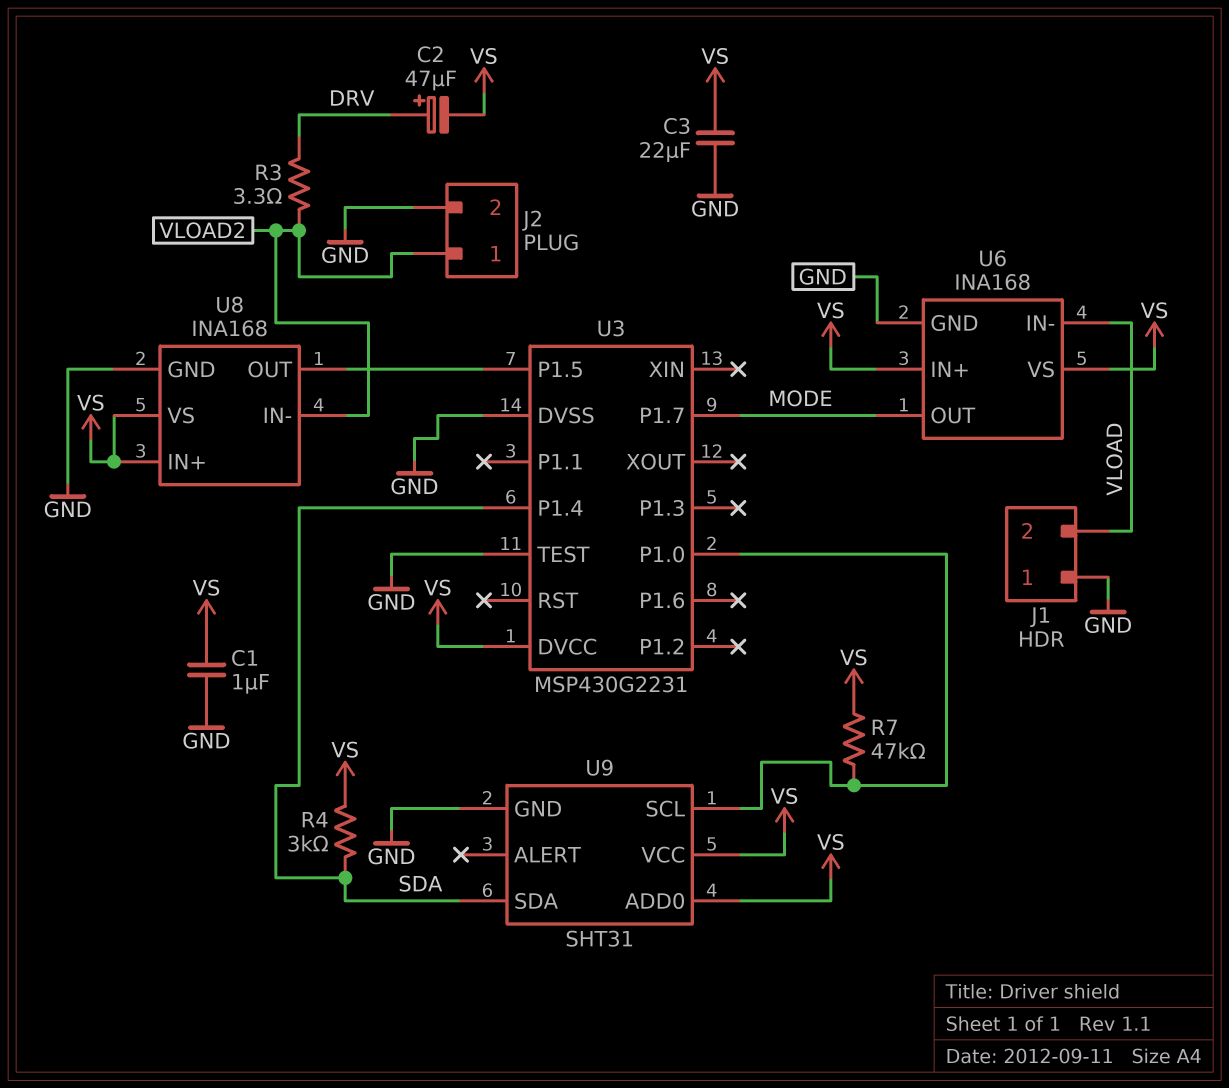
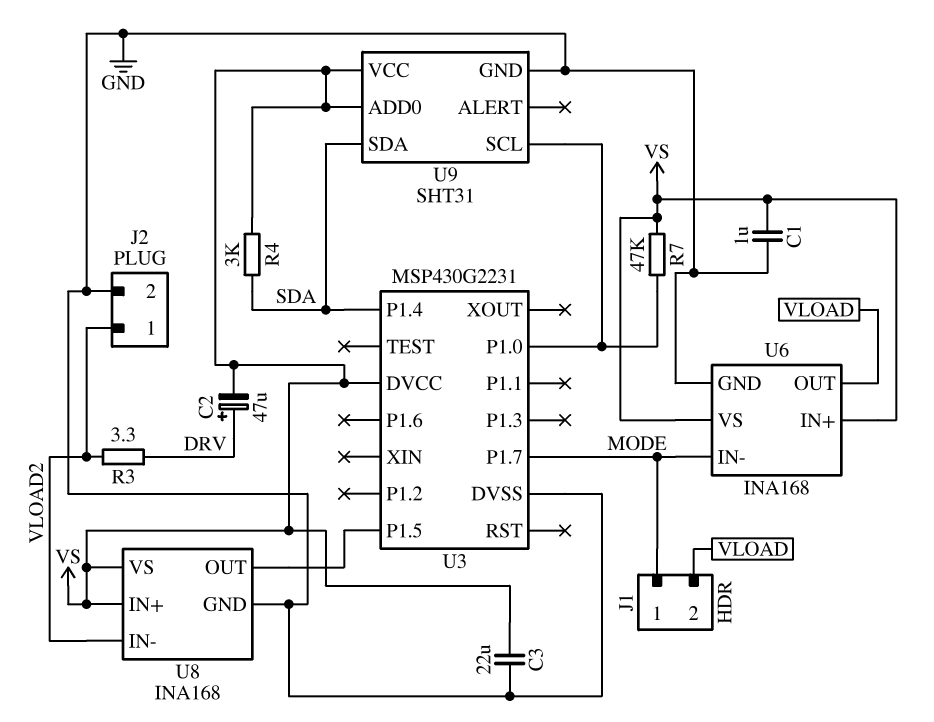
J1 pin 1: GND -> MODE
U3 pin TEST: GND -> none
U6 pin IN-: VLOAD -> MODE
U6 pin OUT: MODE -> VLOAD

